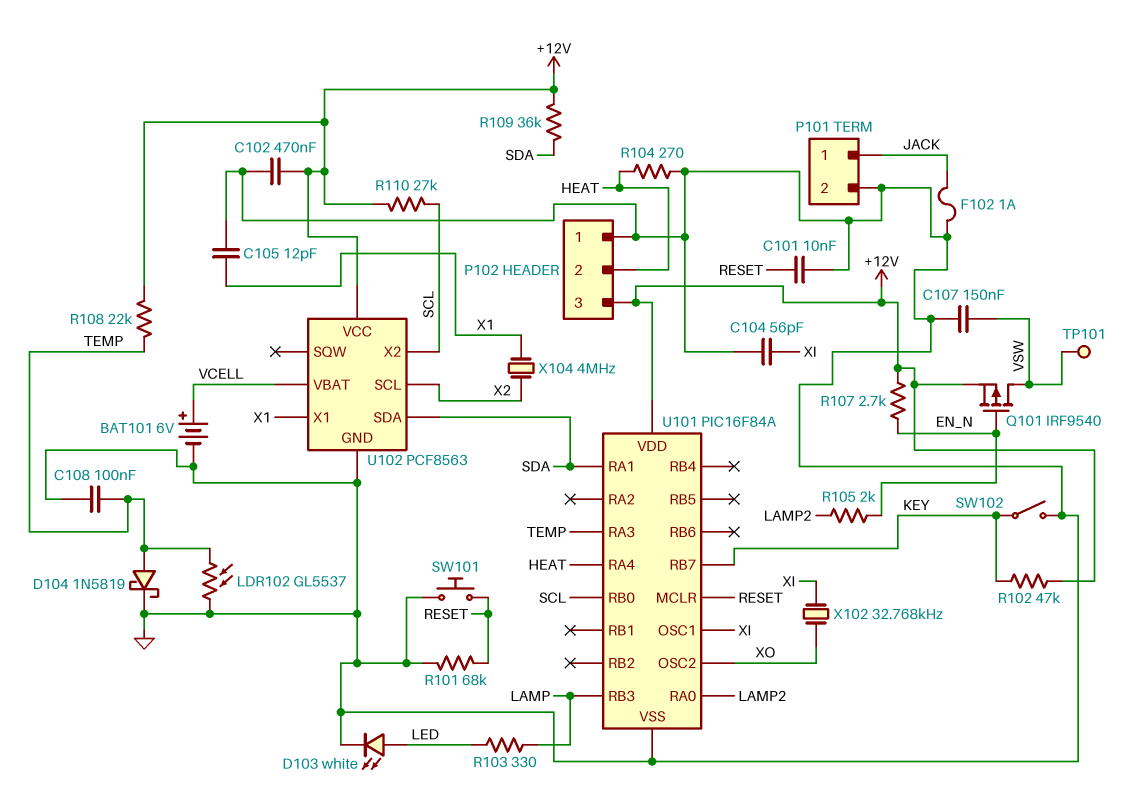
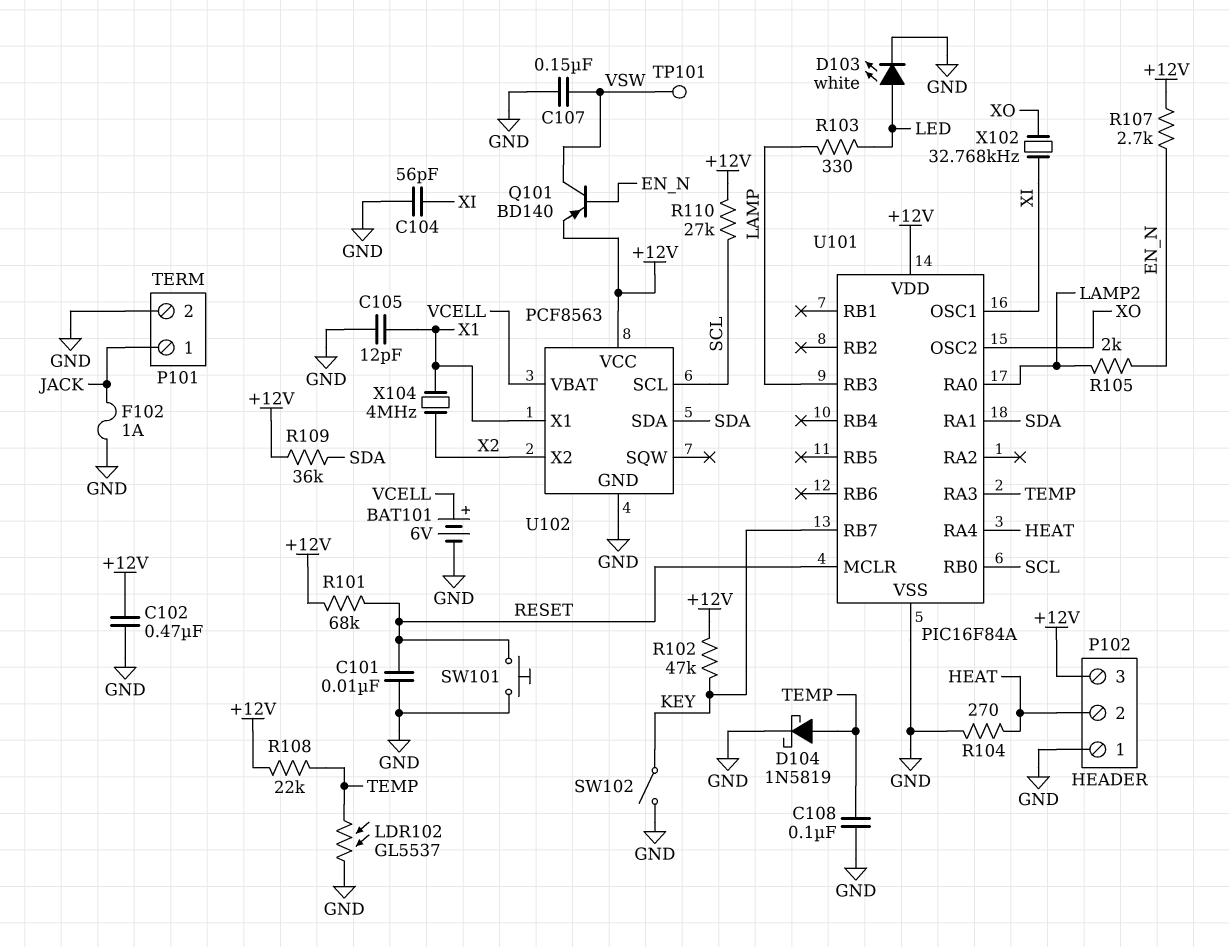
Q101: PMOS IRF9540 (G EN_N, D VSW, S +12V) -> PNP BD140 (B EN_N, C VSW, E +12V)
R101: 68k (GND, RESET) -> 68k (+12V, RESET)
U102 pin SCL: X2 -> SCL
U102 pin X2: SCL -> X2

